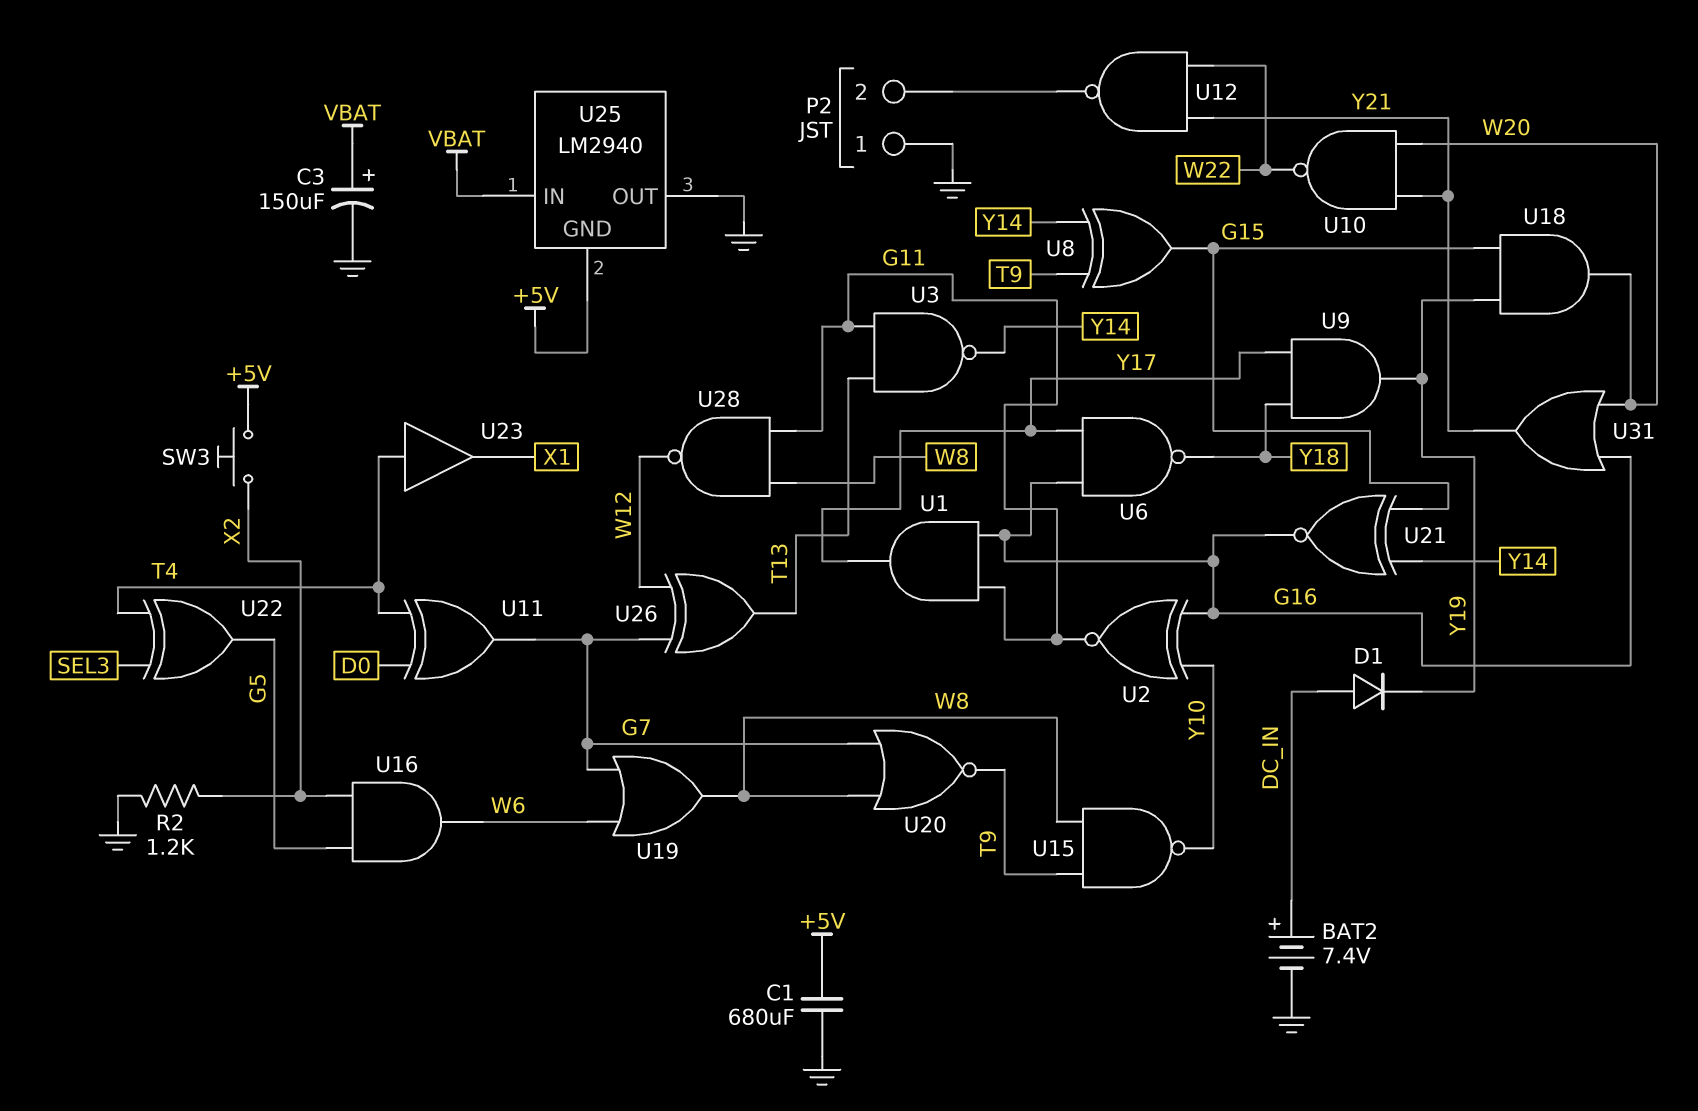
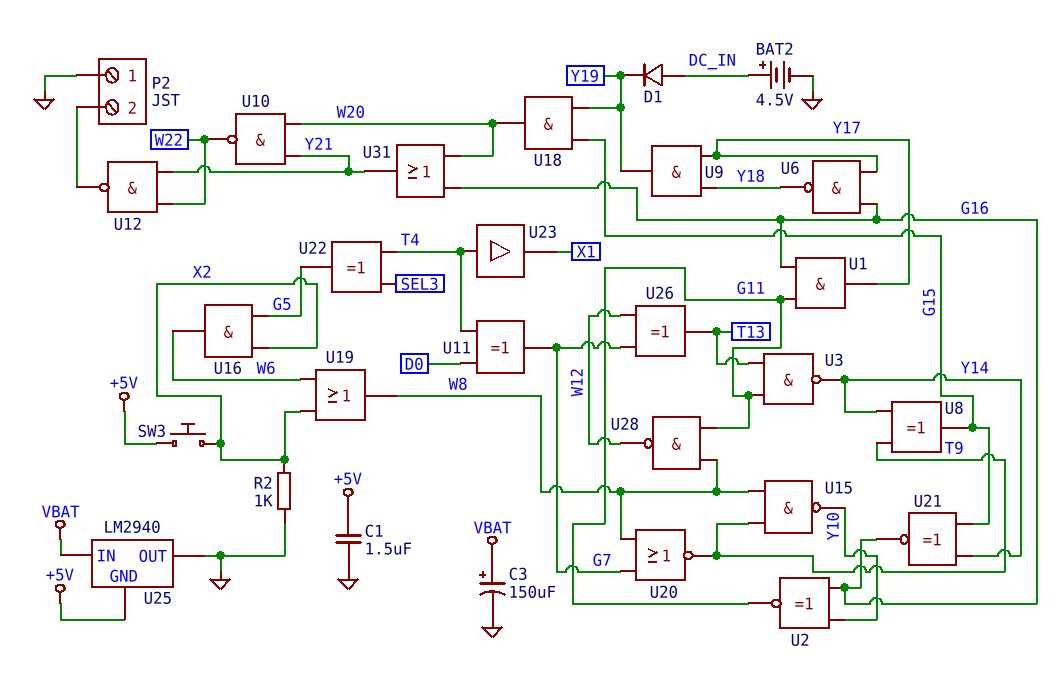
BAT2: 7.4V (plus DC_IN, minus GND) -> 4.5V (plus DC_IN, minus GND)
C1: 680uF (+5V, GND) -> 1.5uF (+5V, GND)
R2: 1.2k (GND, X2) -> 1k (GND, X2)
U19: OR (in G7, in W6, out W8) -> OR (in W6, in X2, out W8)

